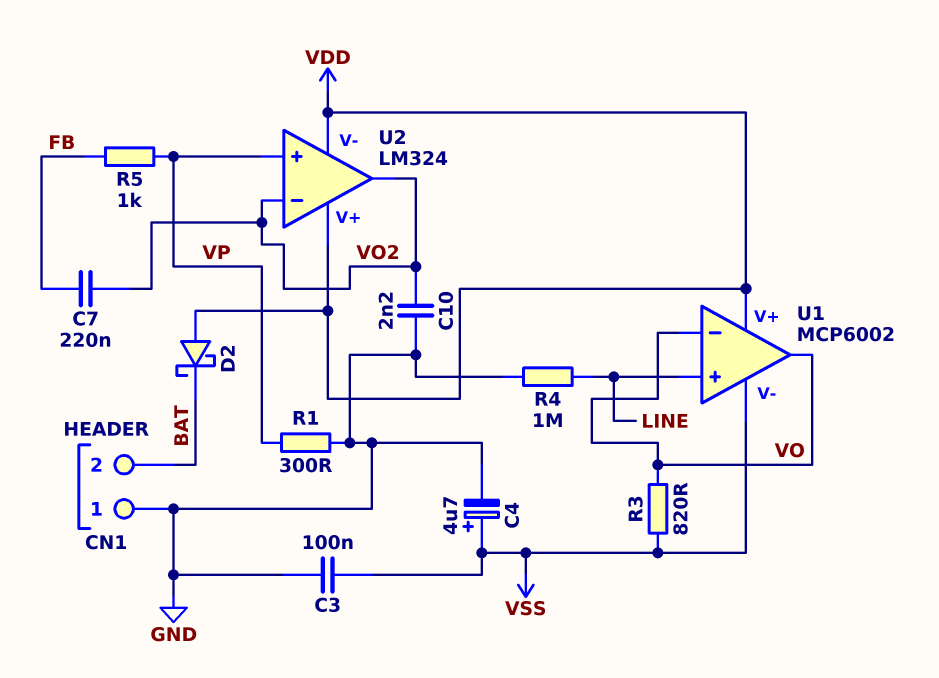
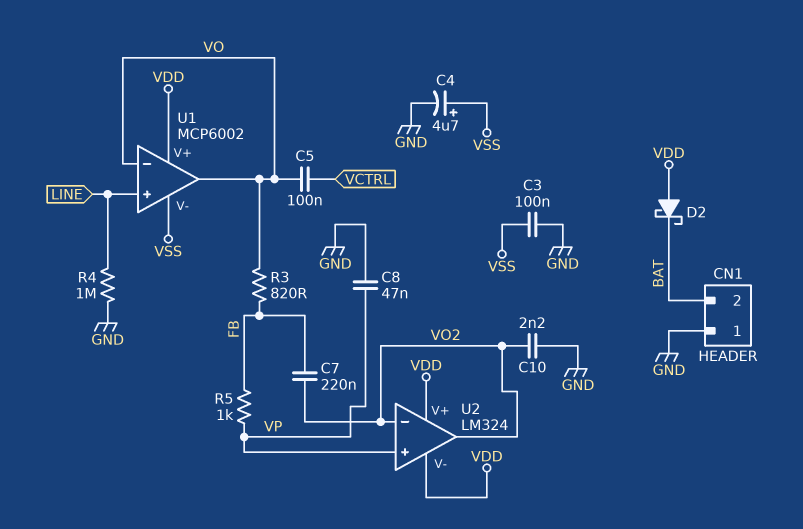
C5: none -> 100nF (VCTRL, VO)
C8: none -> 47nF (GND, VP)
R1: 300 (GND, VP) -> none
R3: 820 (VO, VSS) -> 820 (FB, VO)

